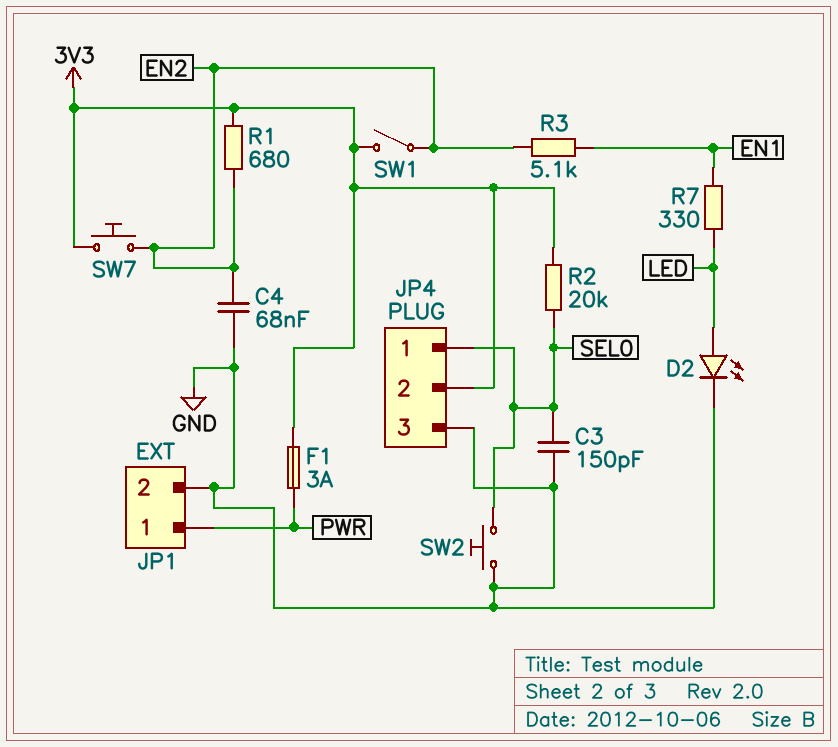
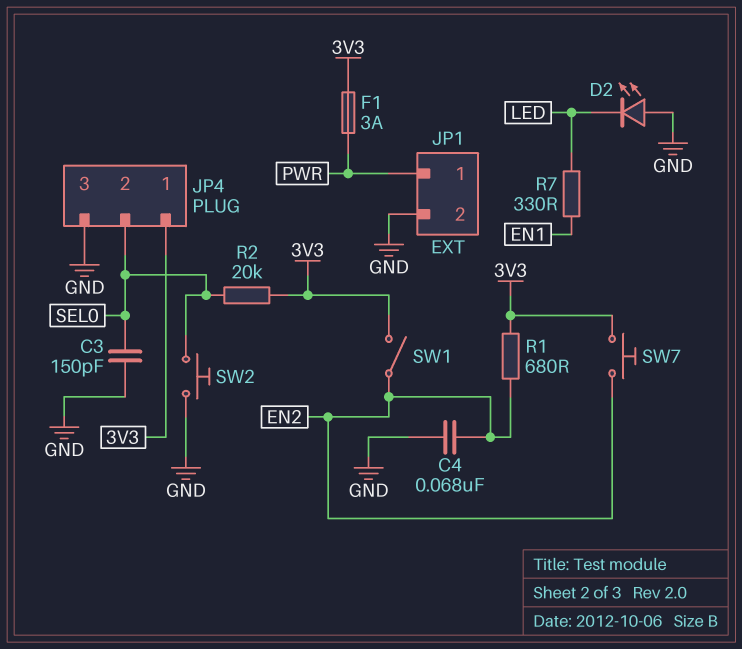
D2: LED (A LED, K GND) -> LED (A GND, K LED)
JP4 pin 1: SEL0 -> 3V3
JP4 pin 2: 3V3 -> SEL0
R3: 5.1k (EN1, EN2) -> none

